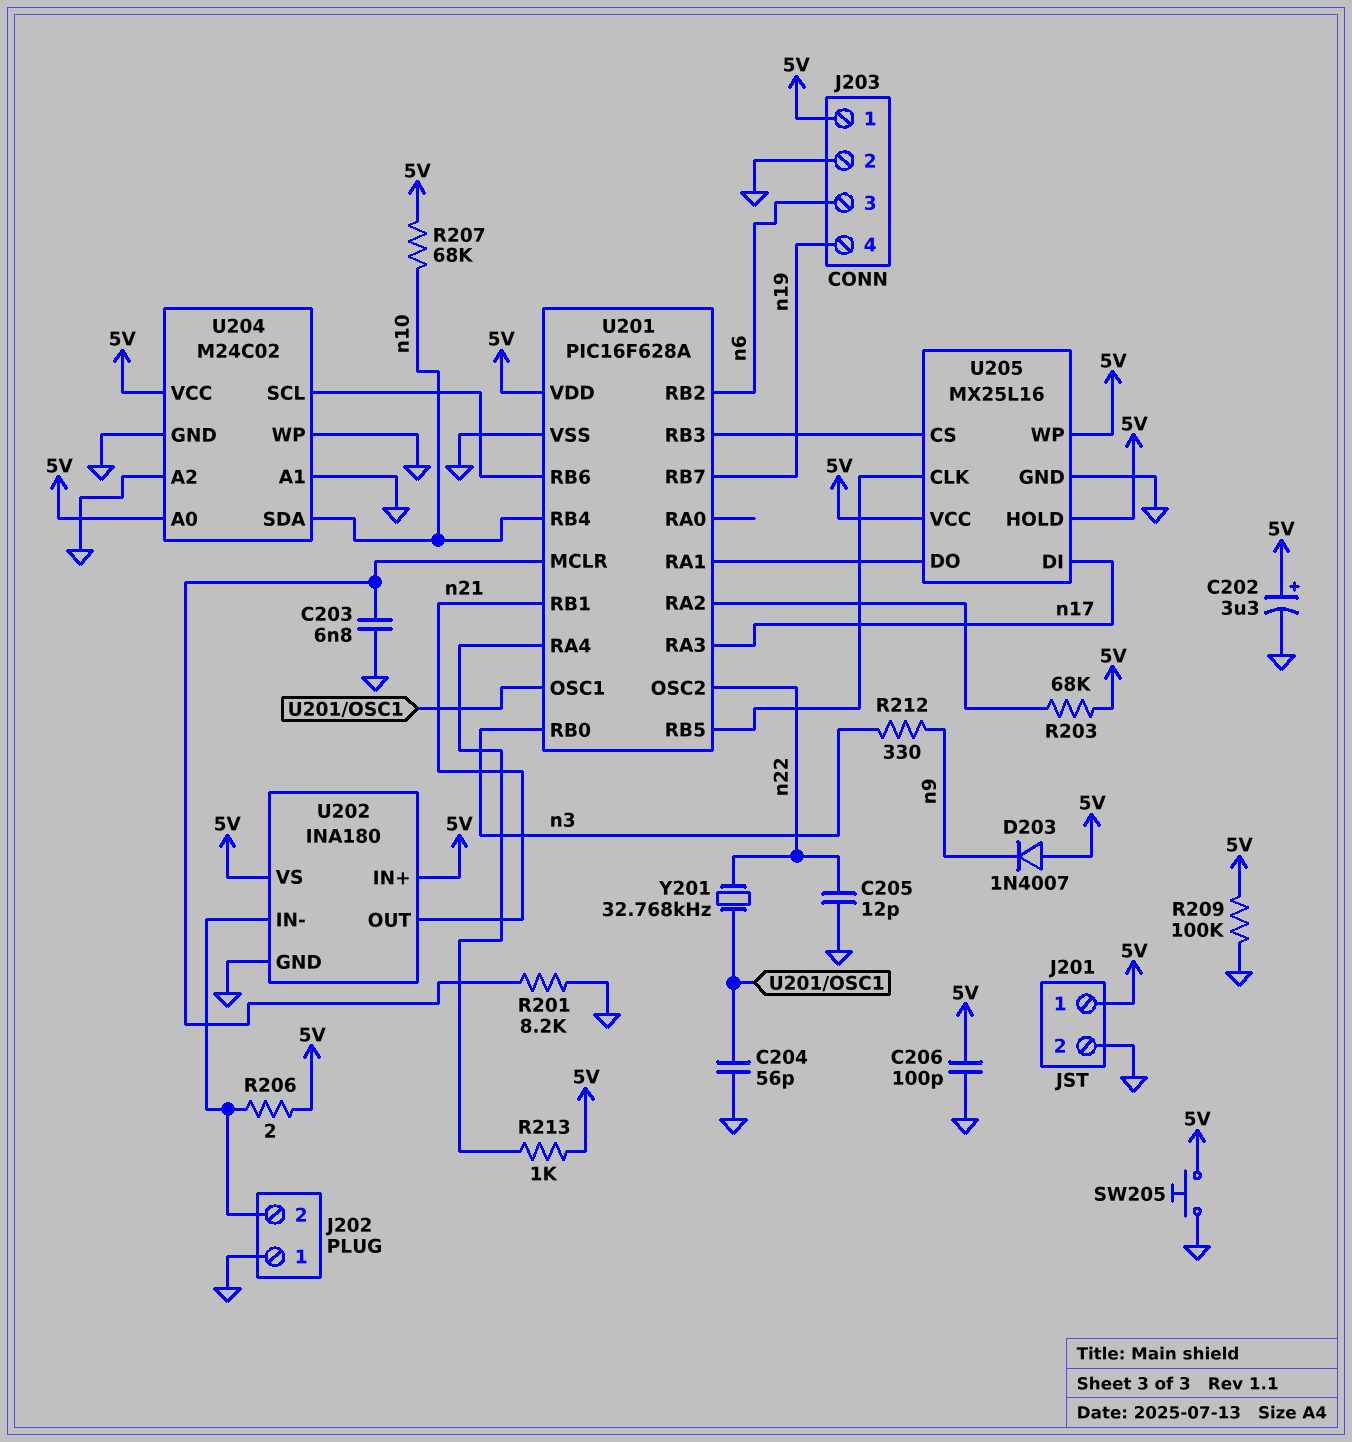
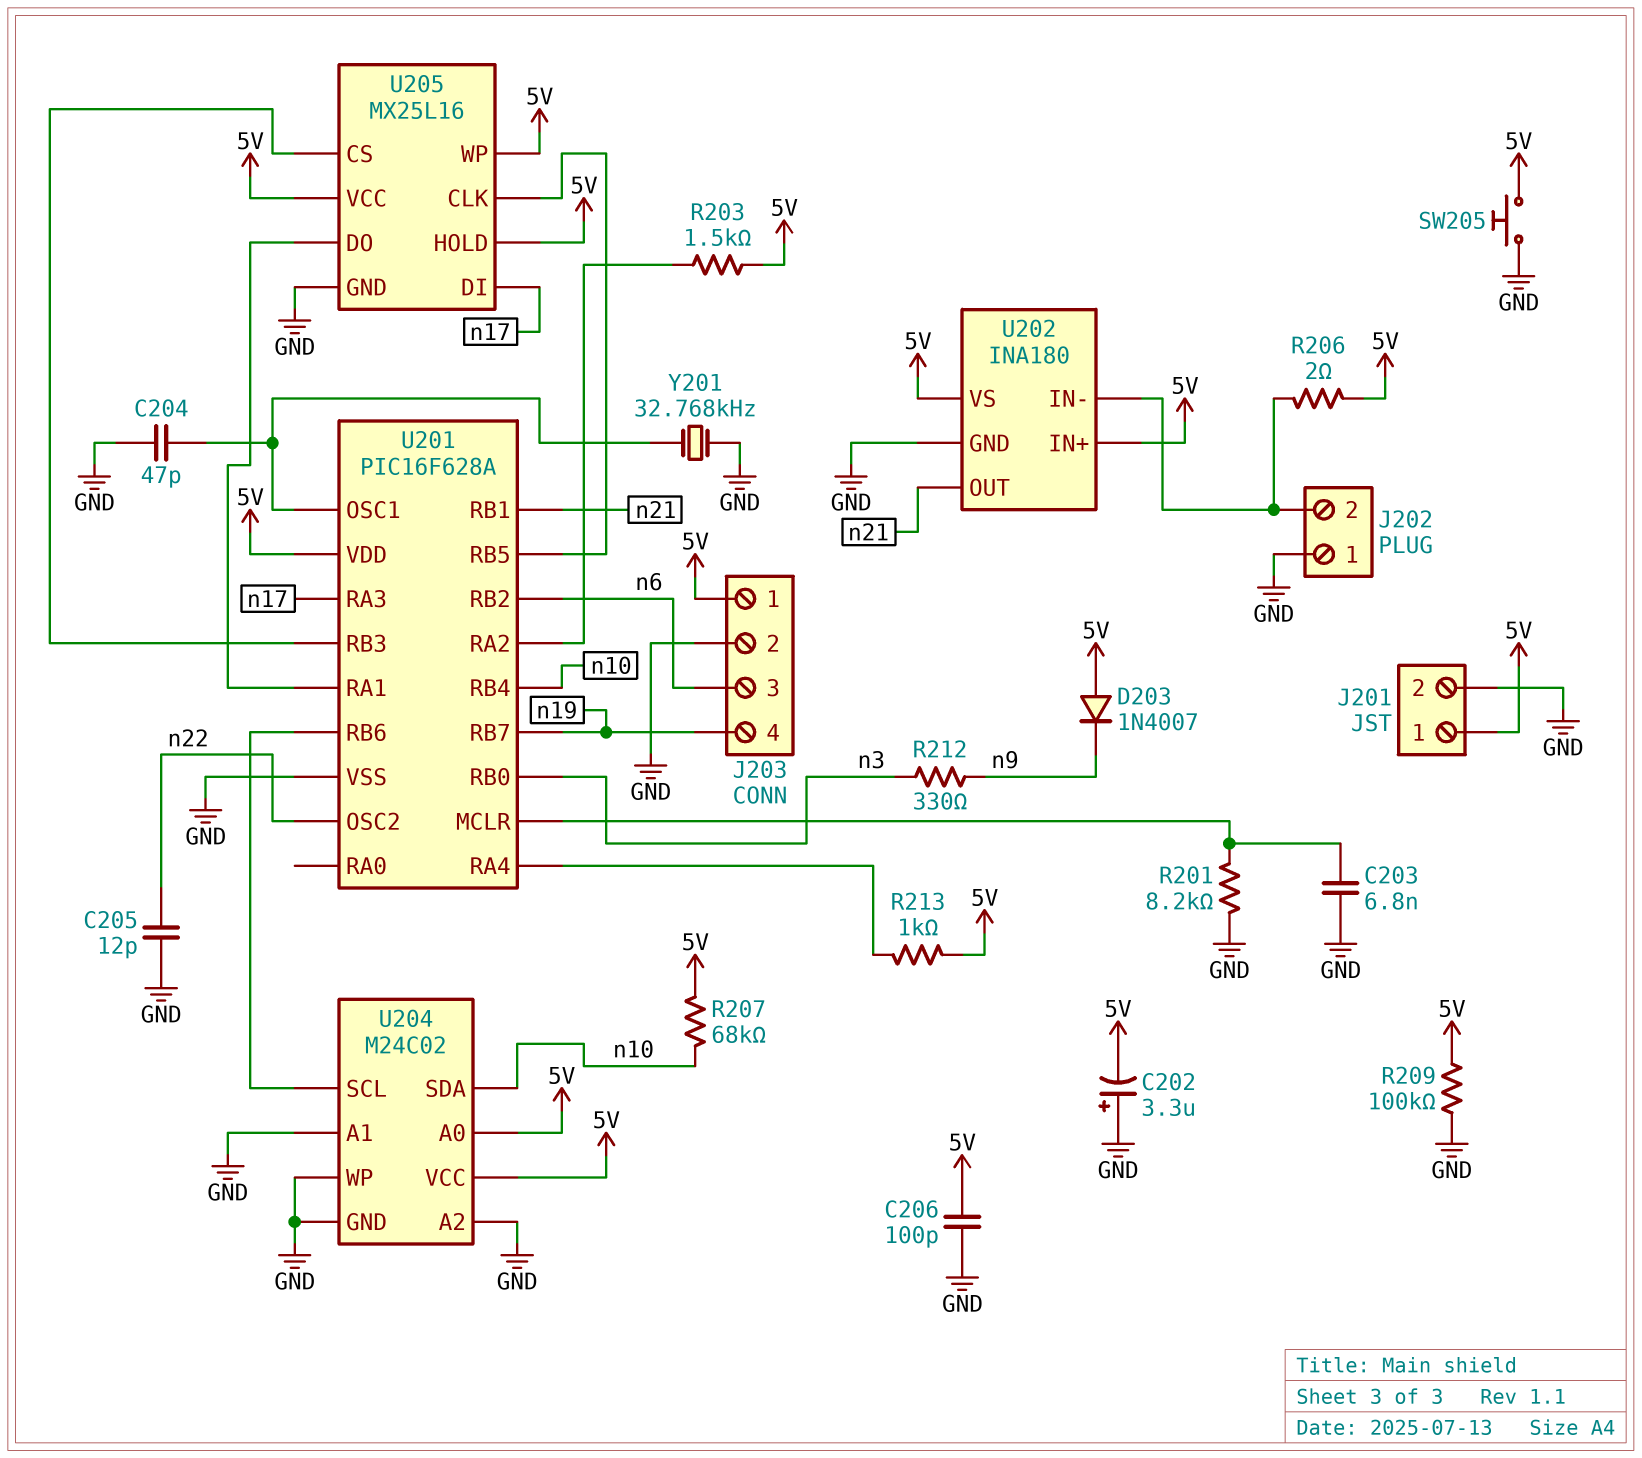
C202: 3.3uF (plus 5V, minus GND) -> 3.3uF (plus GND, minus 5V)
C204: 56pF (GND, U201/OSC1) -> 47pF (GND, U201/OSC1)
R203: 68k (5V, U201/RA2) -> 1.5k (5V, U201/RA2)
Y201: 32.768kHz (U201/OSC1, n22) -> 32.768kHz (GND, U201/OSC1)

